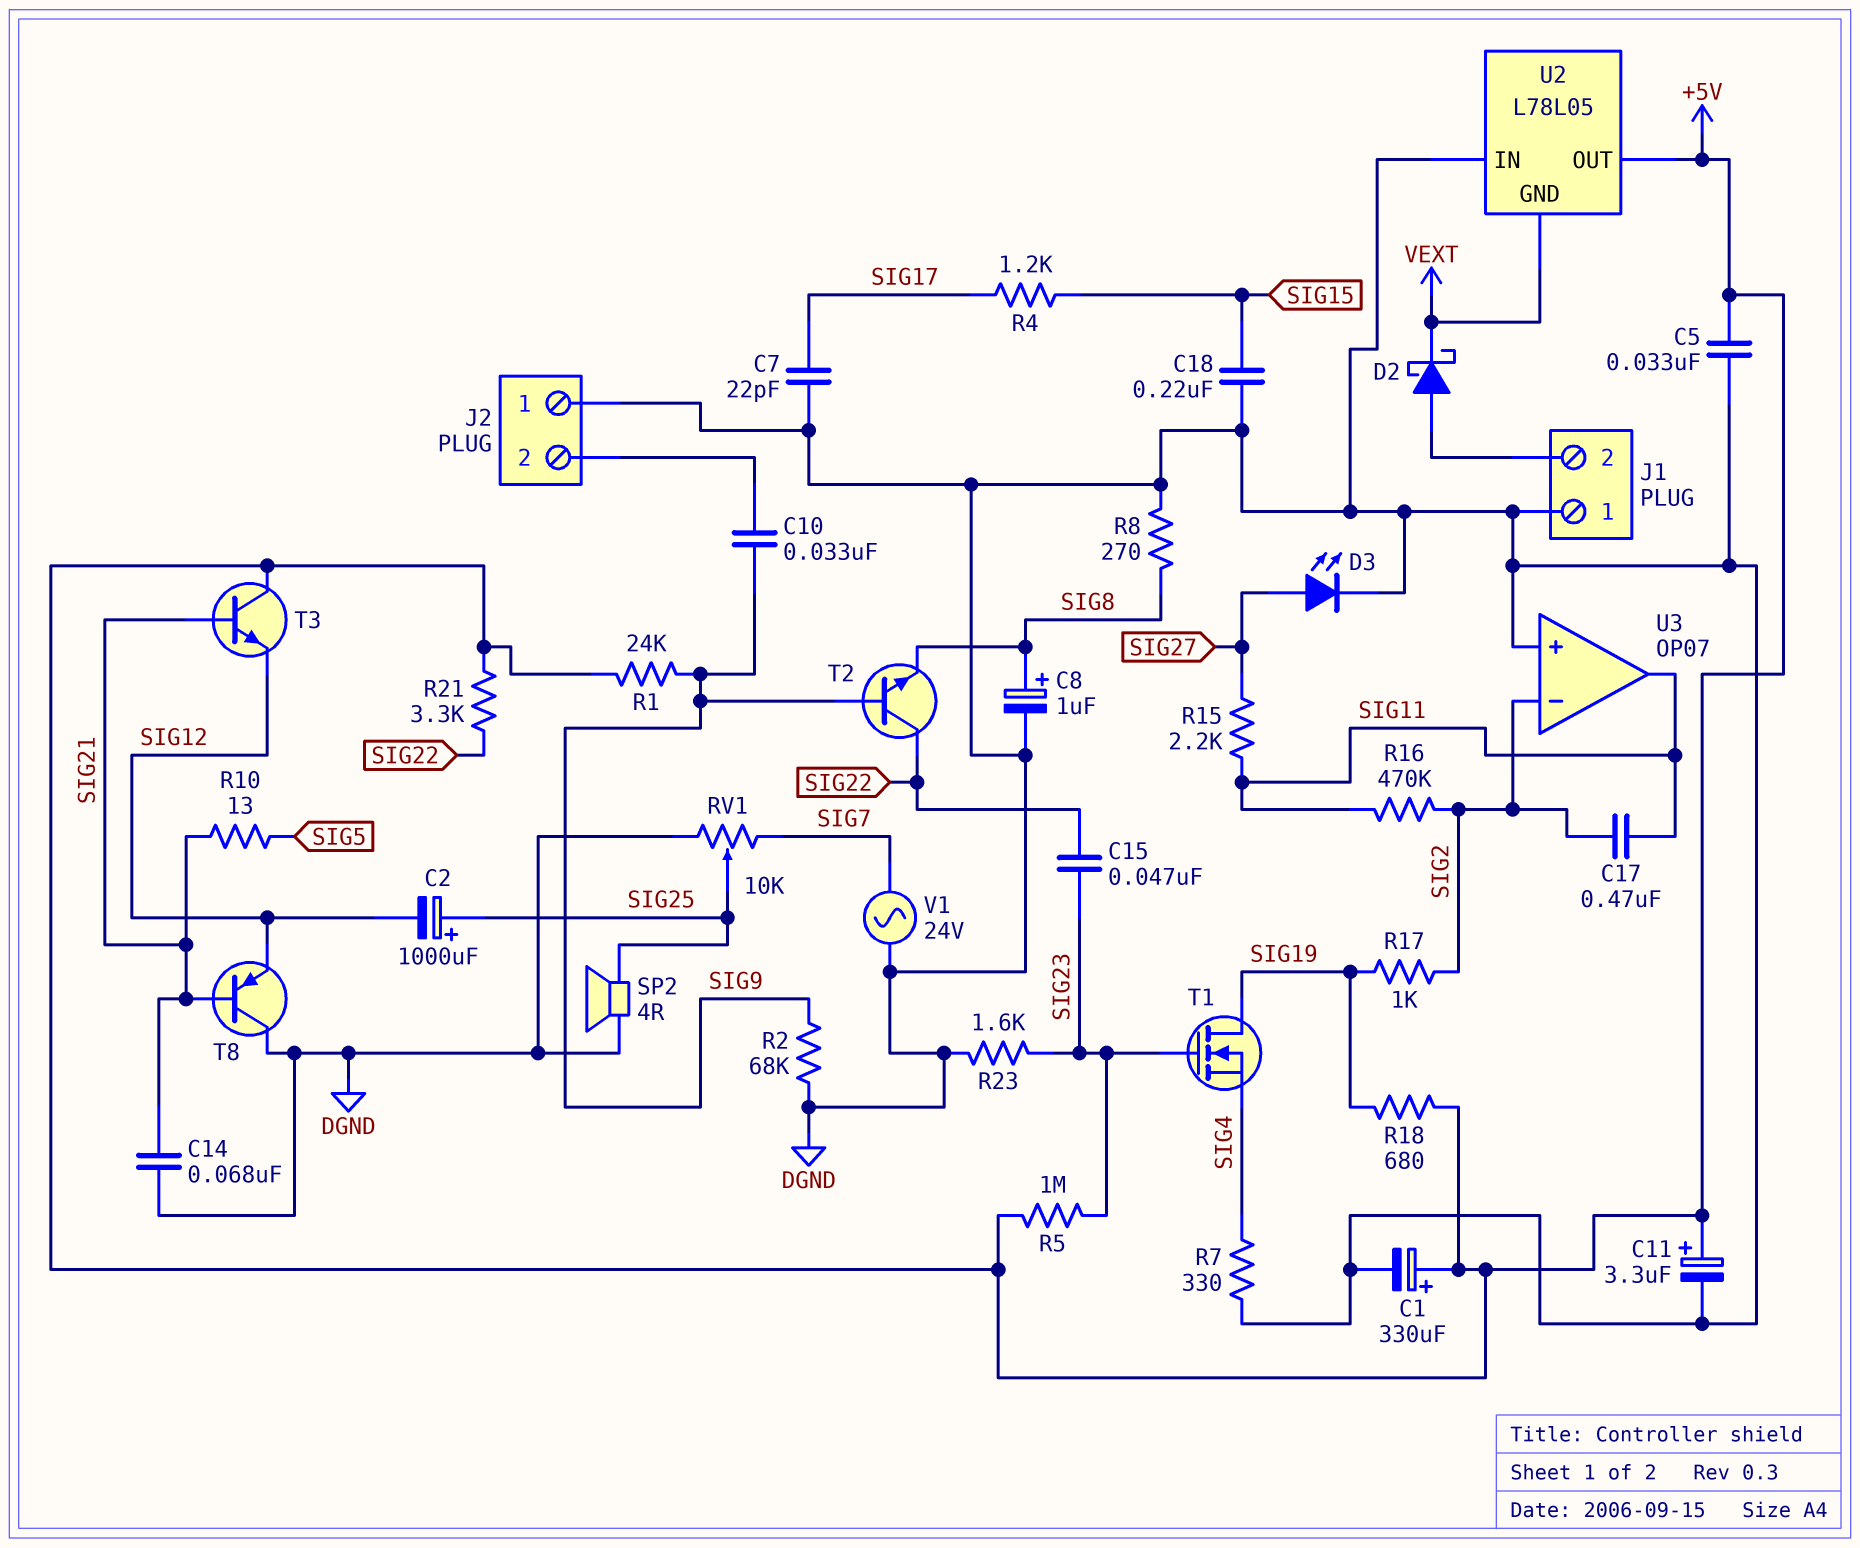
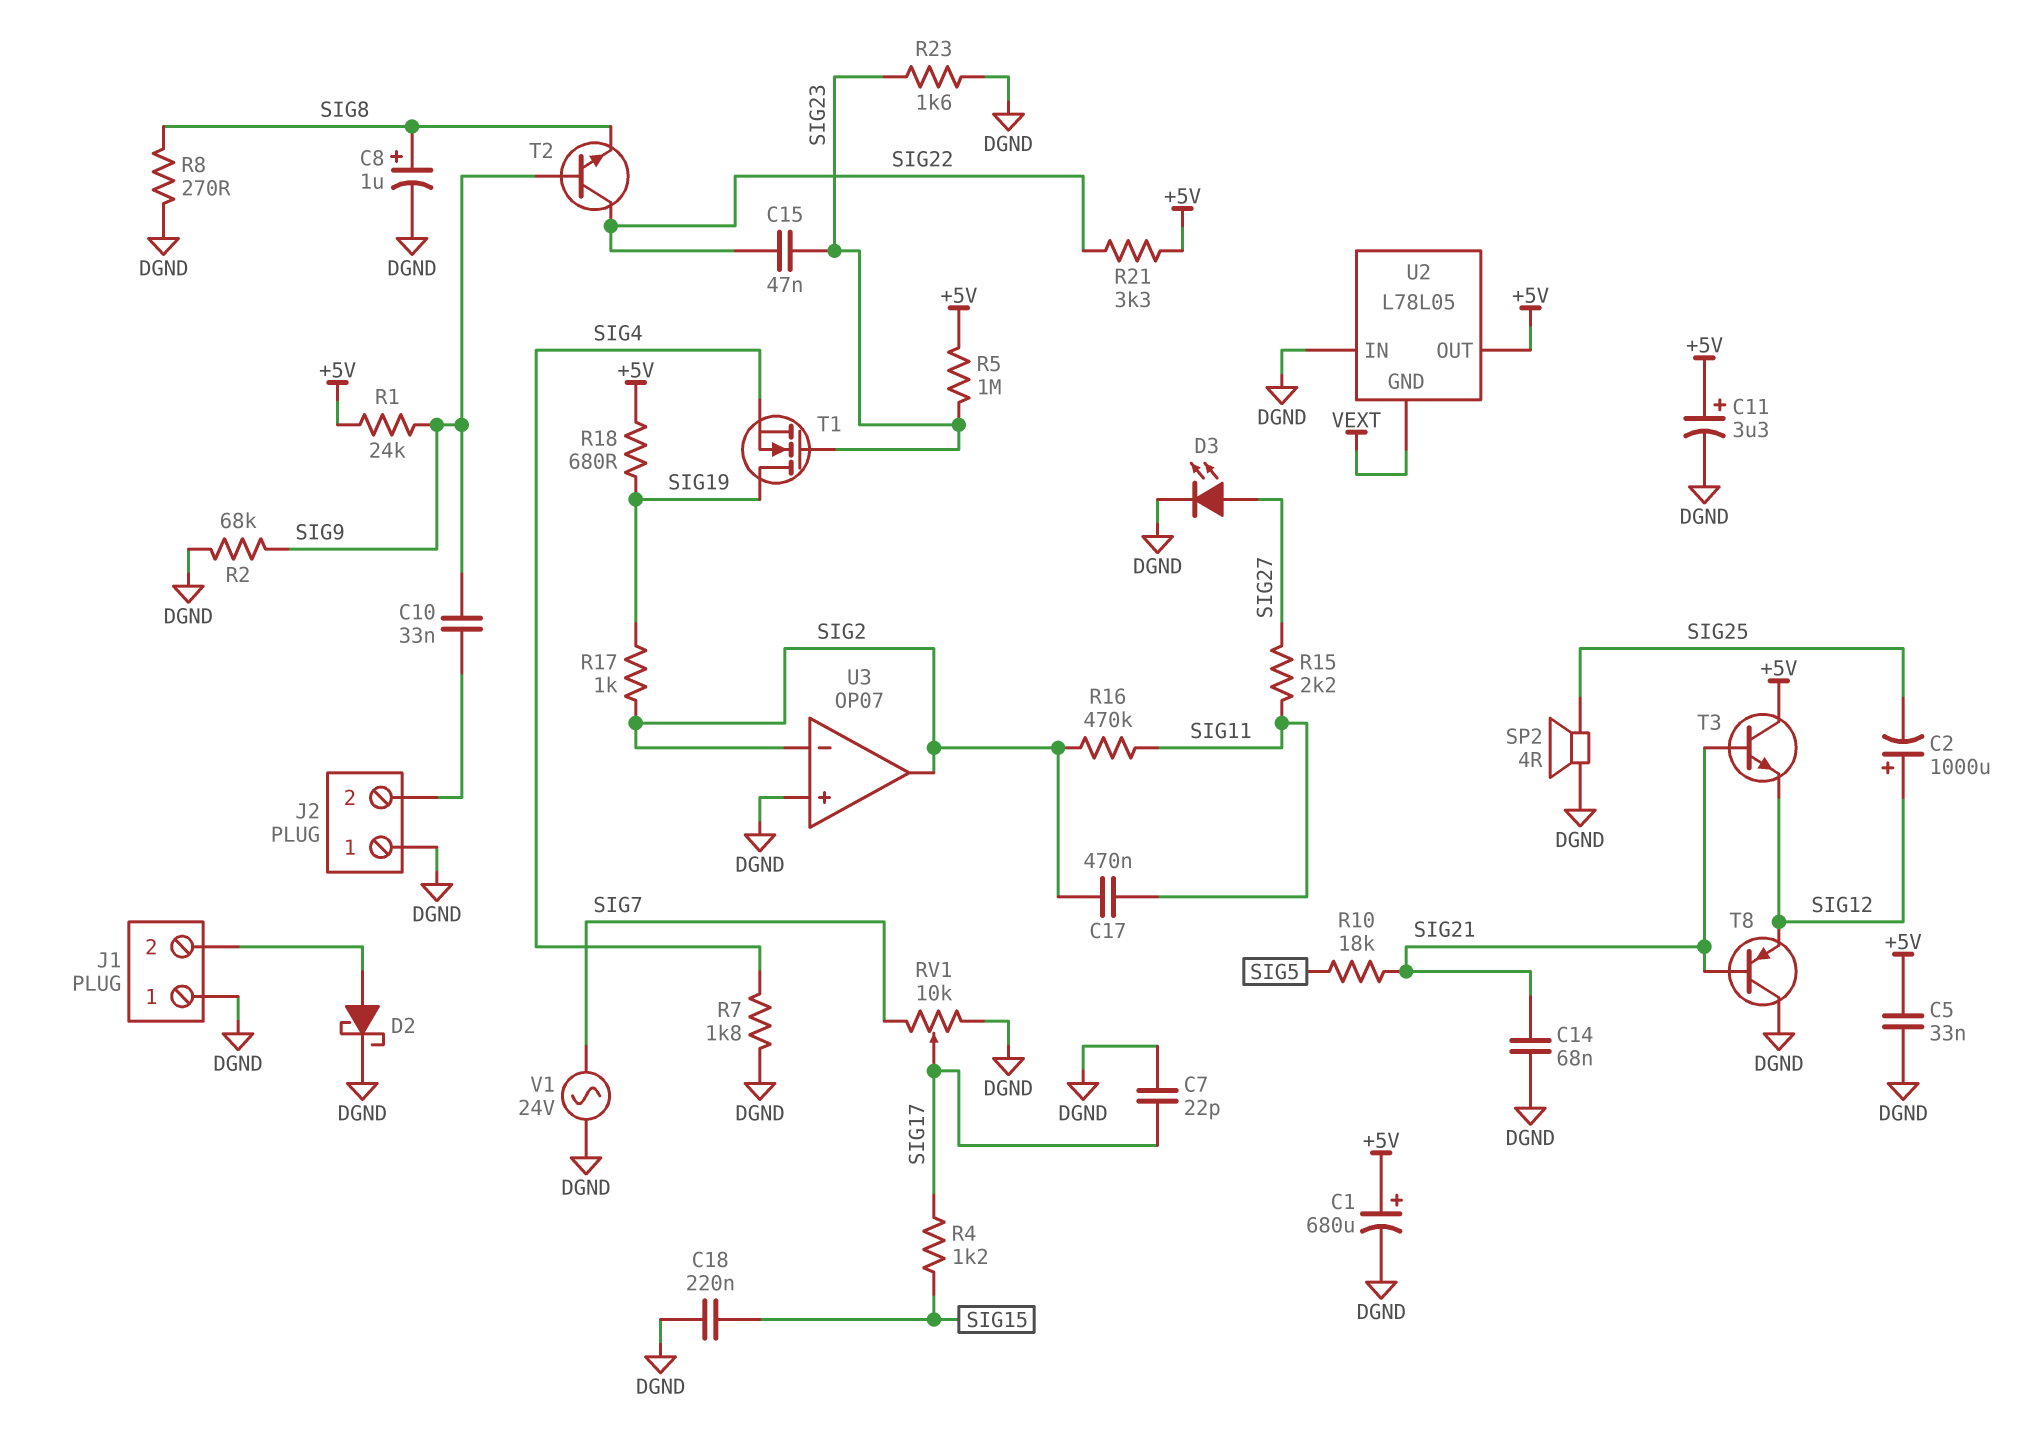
C1: 330uF (plus +5V, minus DGND) -> 680uF (plus +5V, minus DGND)
C2: 1000uF (plus SIG25, minus SIG12) -> 1000uF (plus SIG12, minus SIG25)
D2: schottky (A J1/2, K VEXT) -> schottky (A J1/2, K DGND)
R7: 330 (DGND, SIG4) -> 1.8k (DGND, SIG4)
R10: 13 (SIG5, SIG21) -> 18k (SIG5, SIG21)
RV1: 10k (DGND, SIG7, wiper SIG25) -> 10k (DGND, SIG7, wiper SIG17)
U3 pin out: SIG11 -> SIG2

